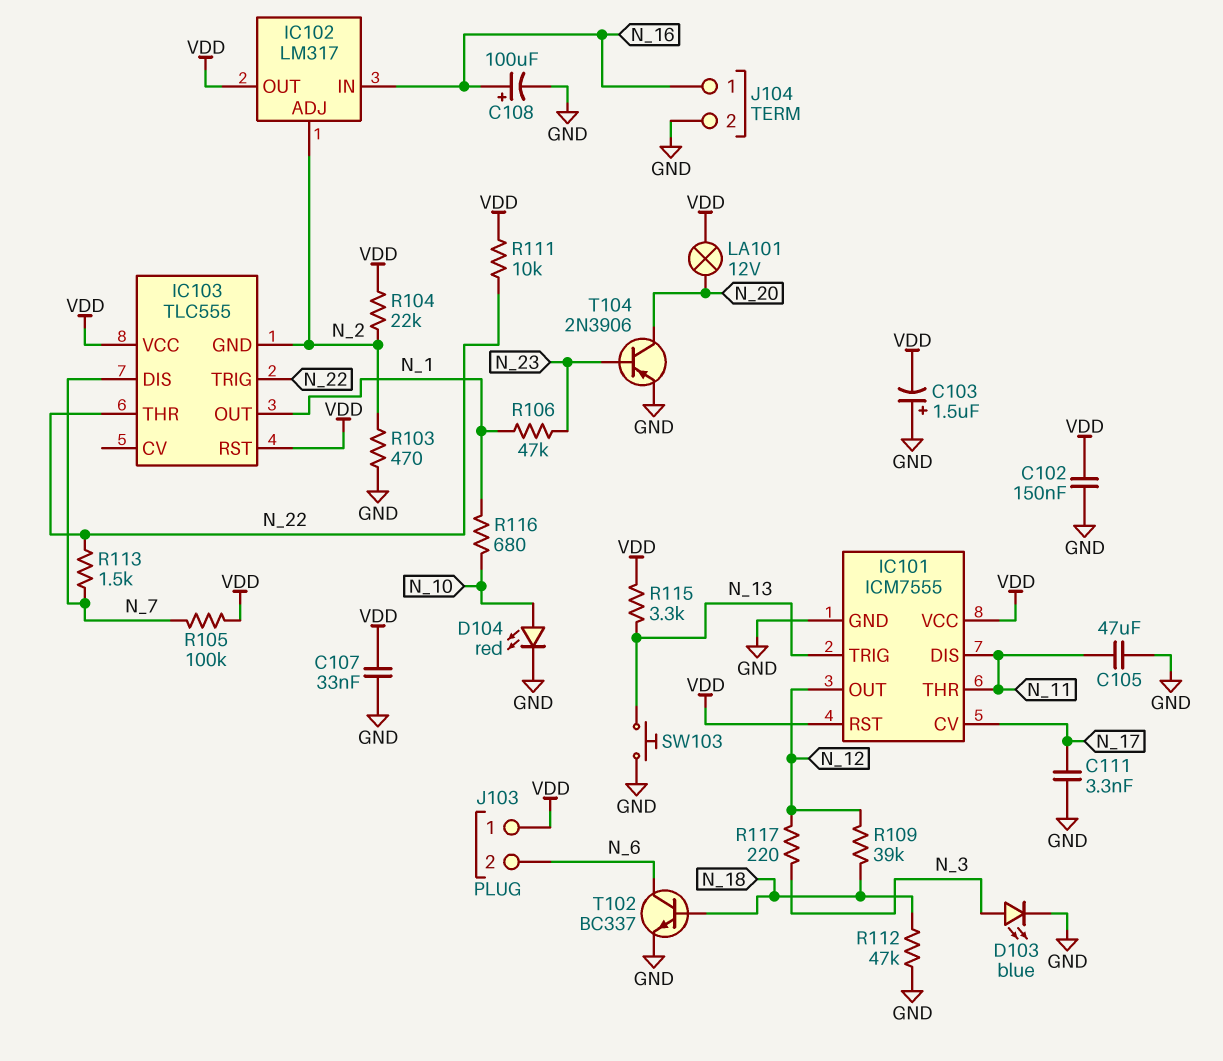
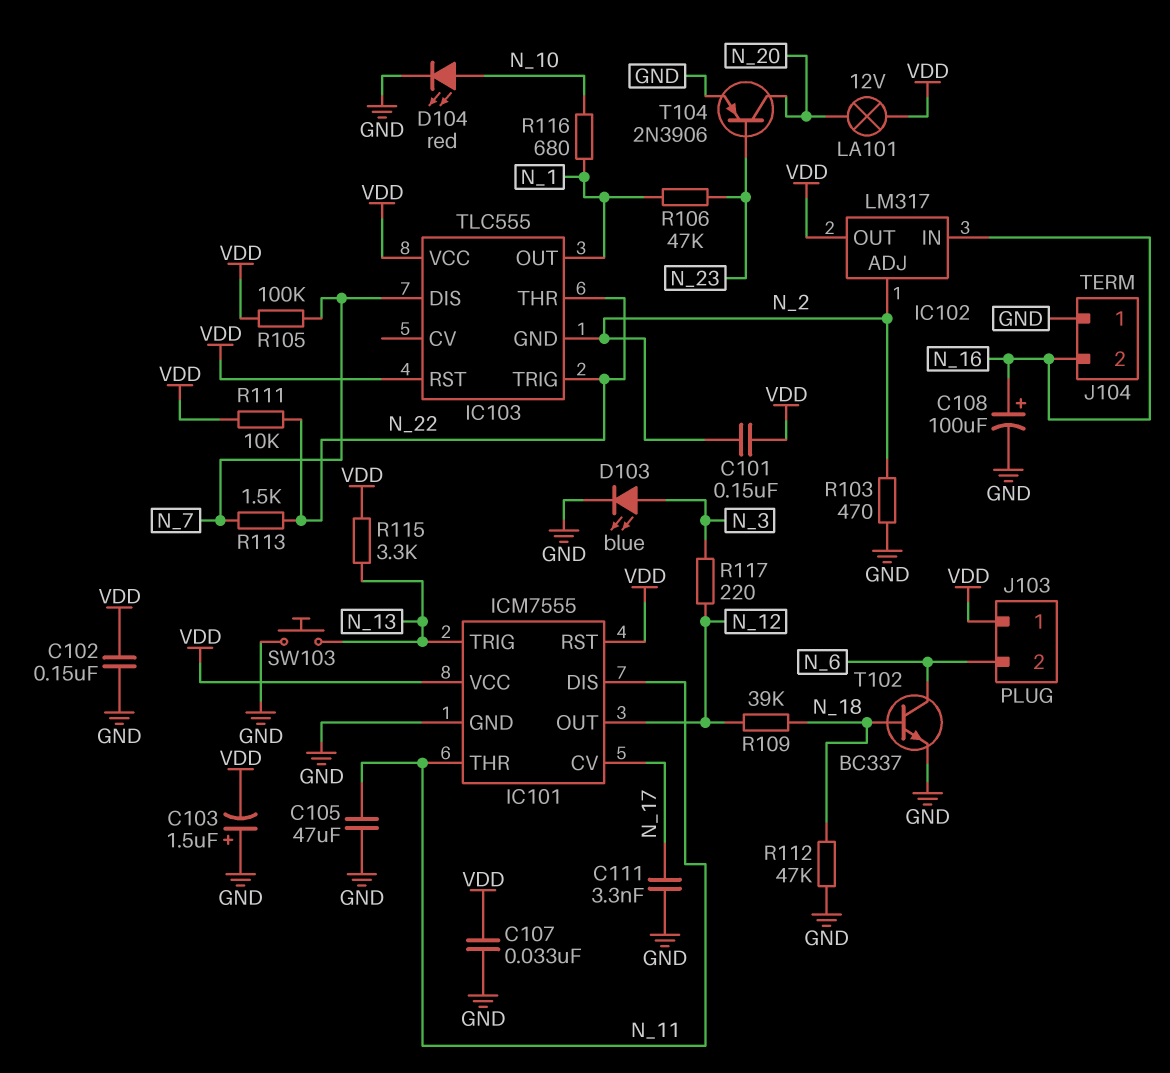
C101: none -> 150nF (N_2, VDD)
J104 pin 1: N_16 -> GND
J104 pin 2: GND -> N_16
R104: 22k (N_2, VDD) -> none

